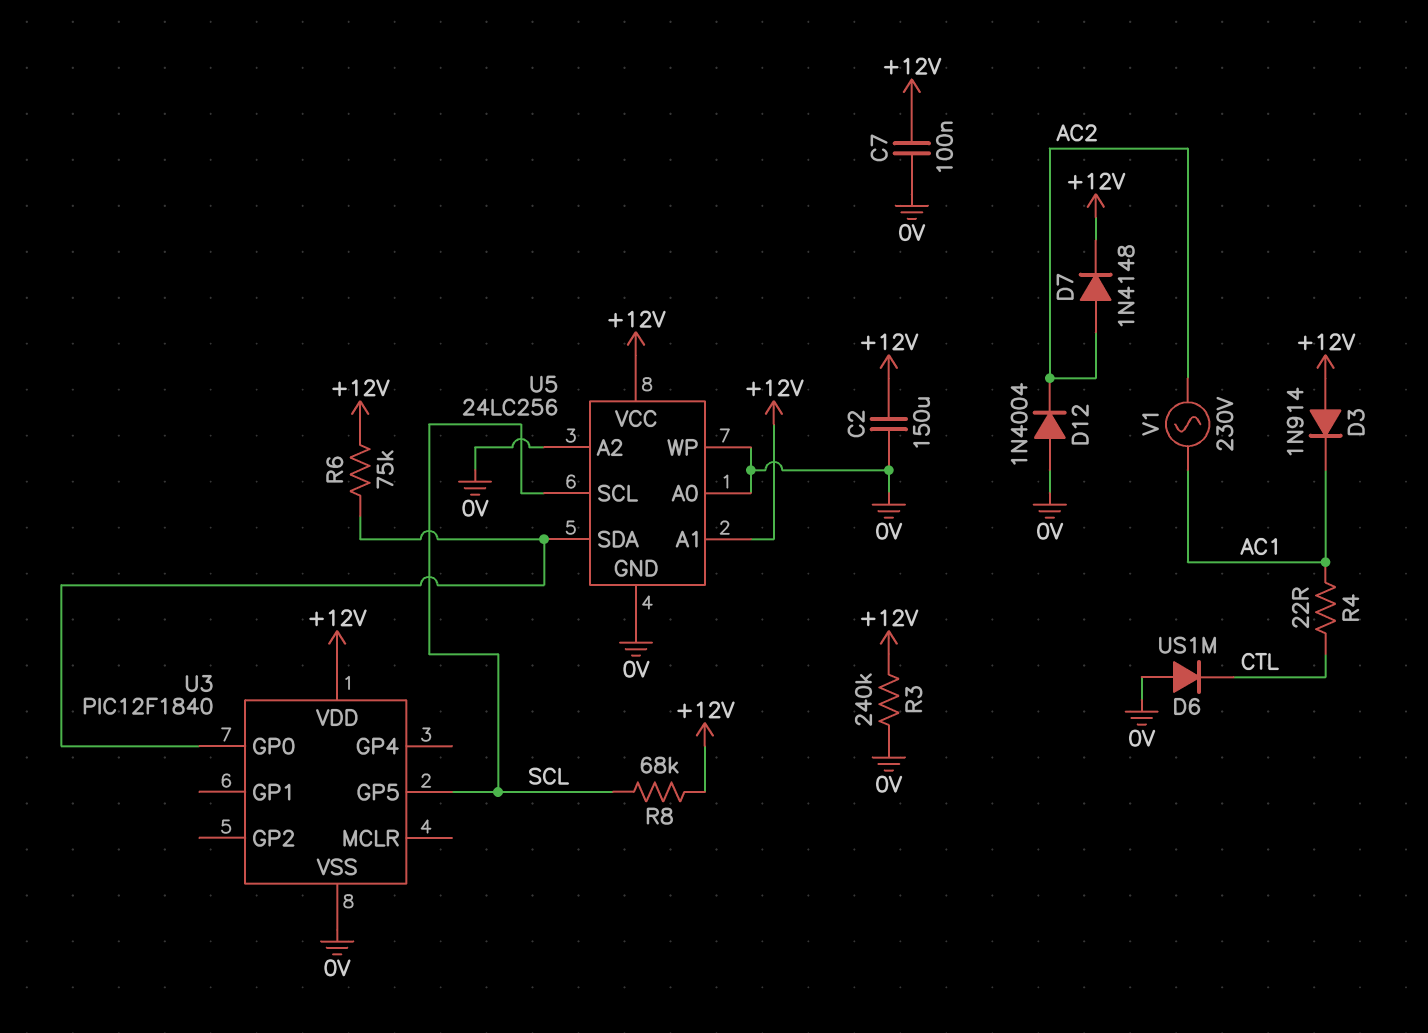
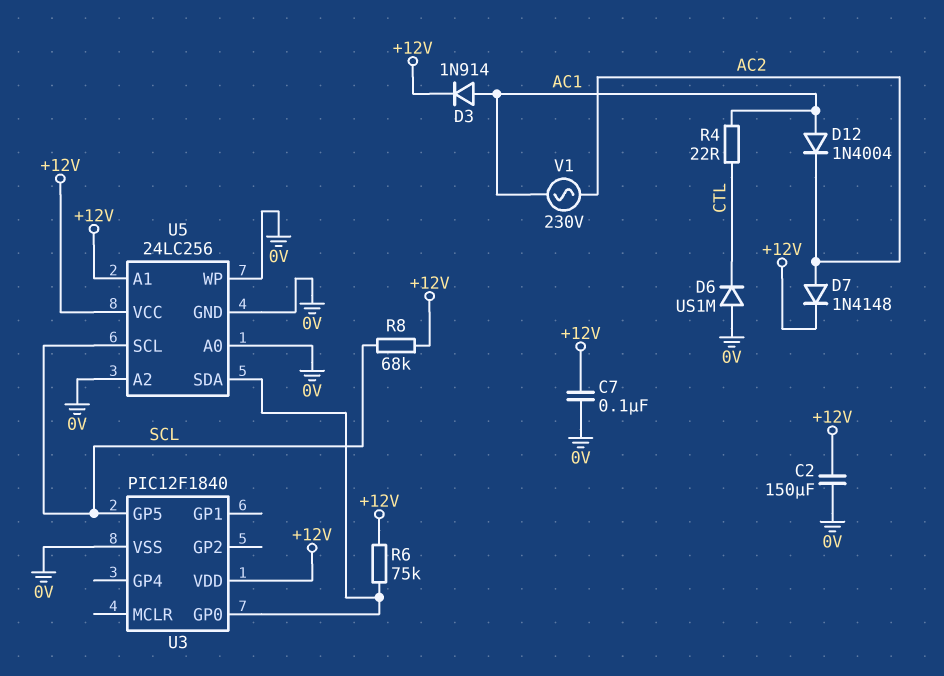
D3: diode 1N914 (A +12V, K AC1) -> diode 1N914 (A AC1, K +12V)
D12: diode 1N4004 (A 0V, K AC2) -> diode 1N4004 (A AC1, K AC2)
R3: 240k (+12V, 0V) -> none

